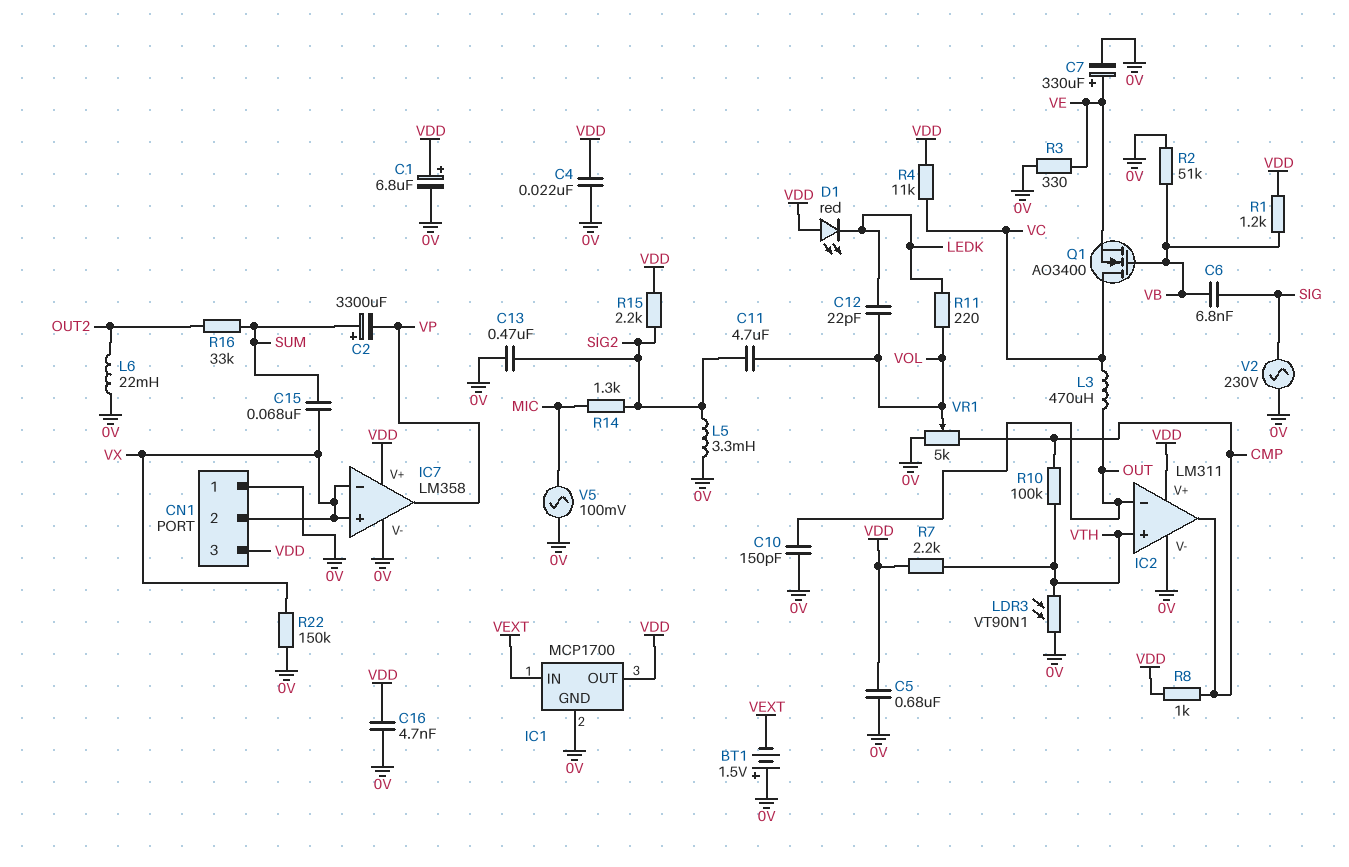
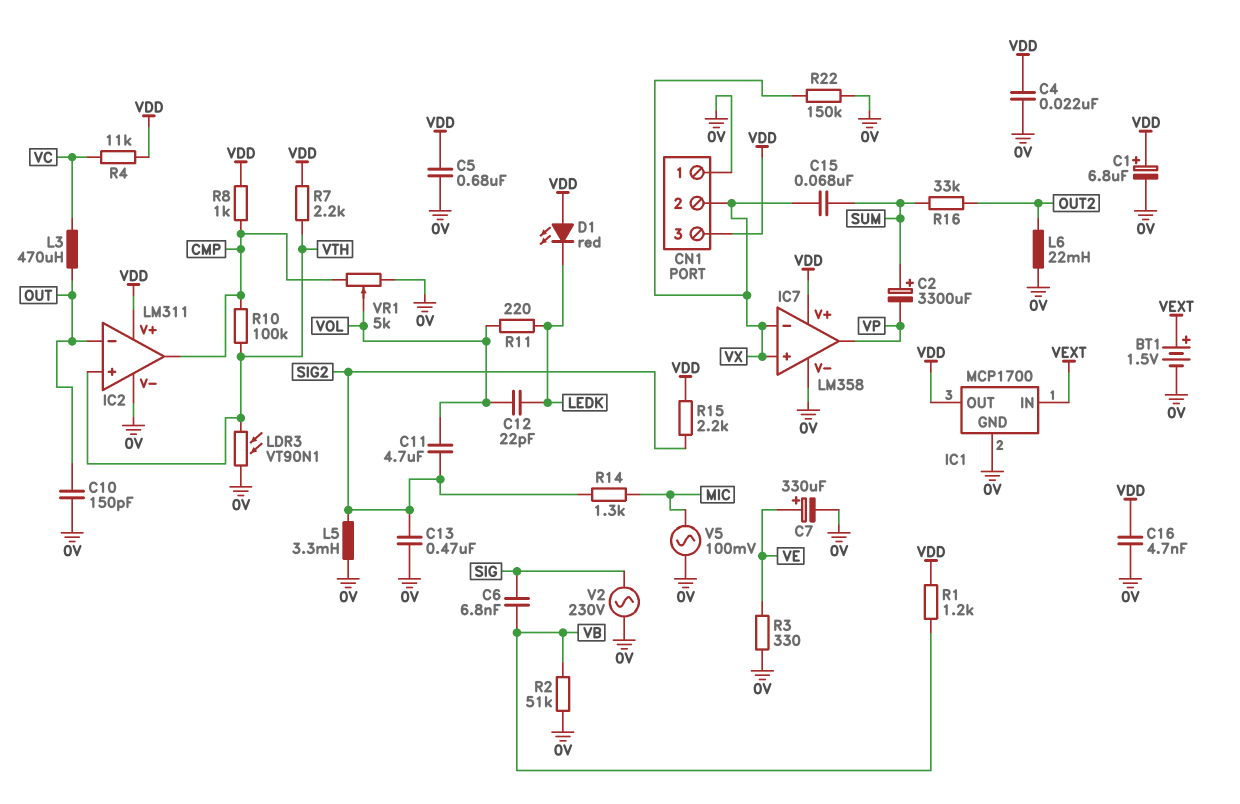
BT1: 1.5V (plus 0V, minus VEXT) -> 1.5V (plus VEXT, minus 0V)
Q1: NMOS AO3400 (G VB, D VC, S VE) -> none

